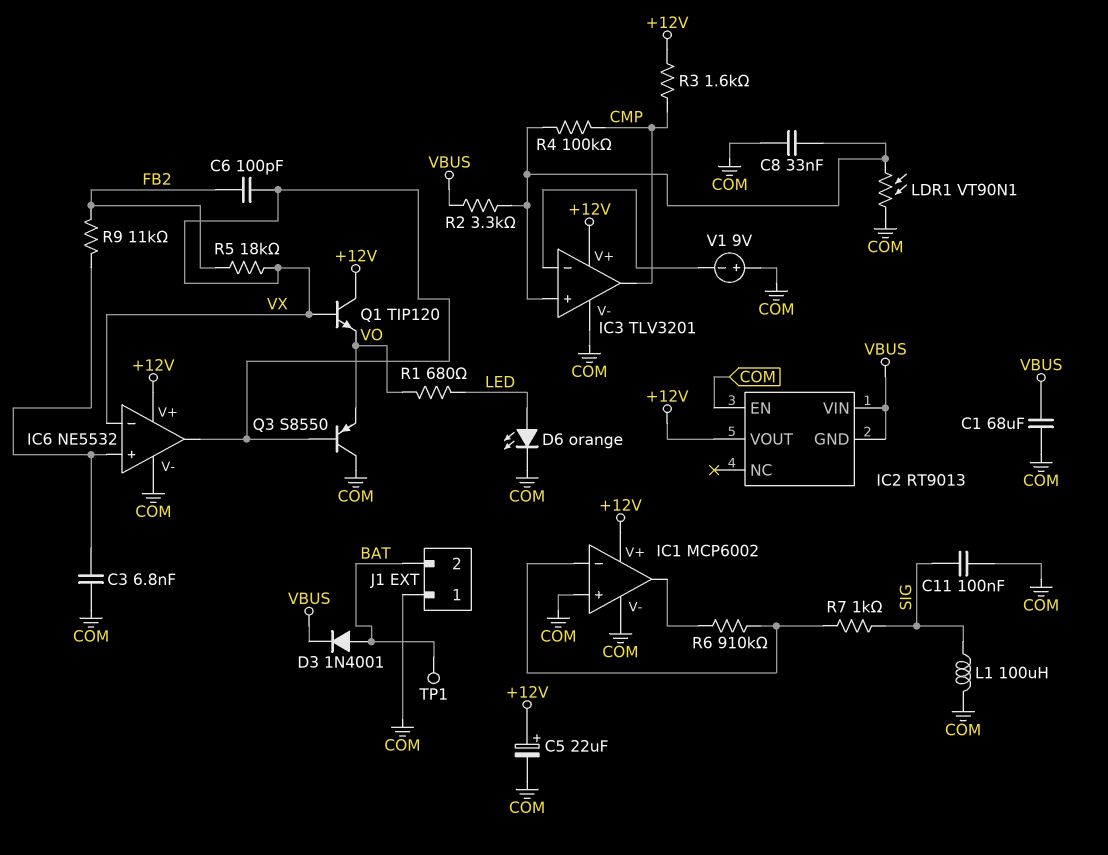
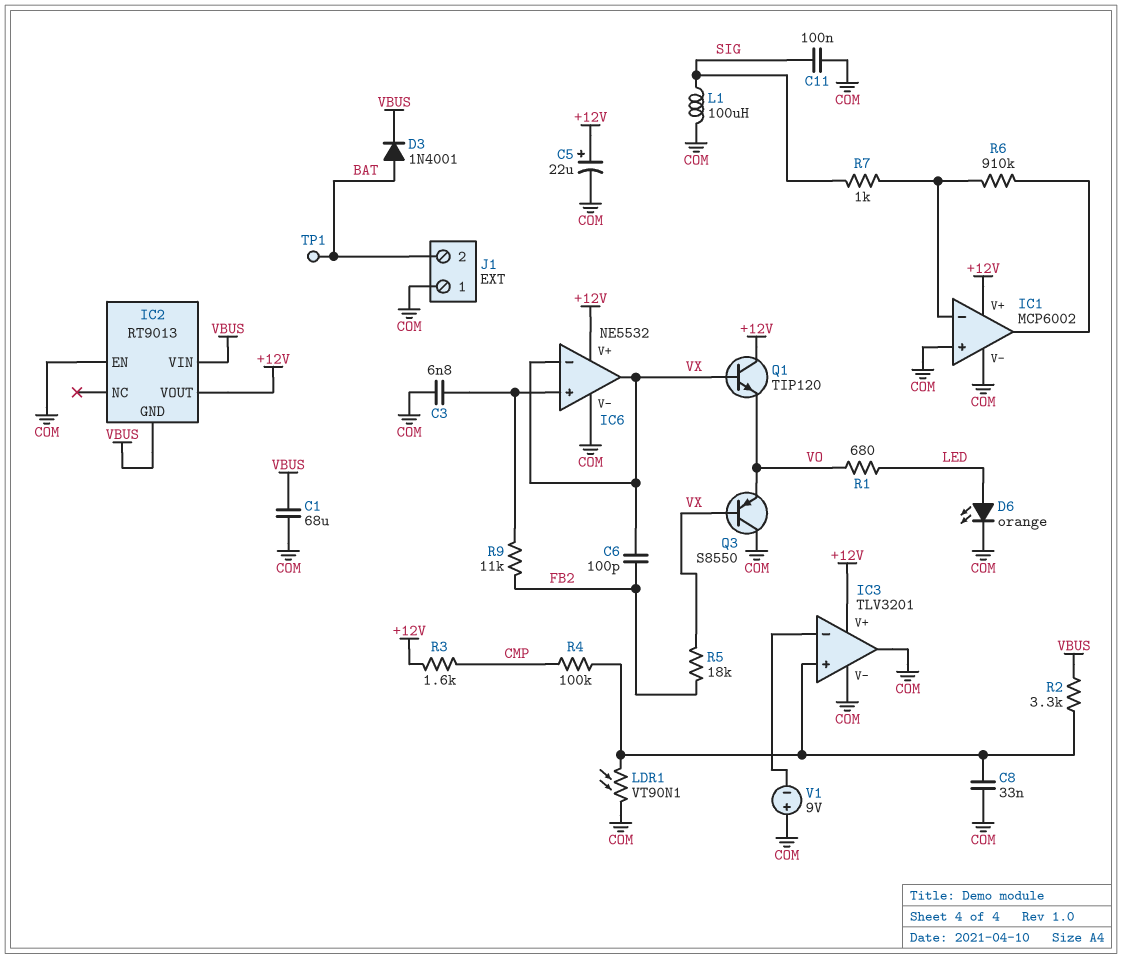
IC3 pin out: CMP -> COM

